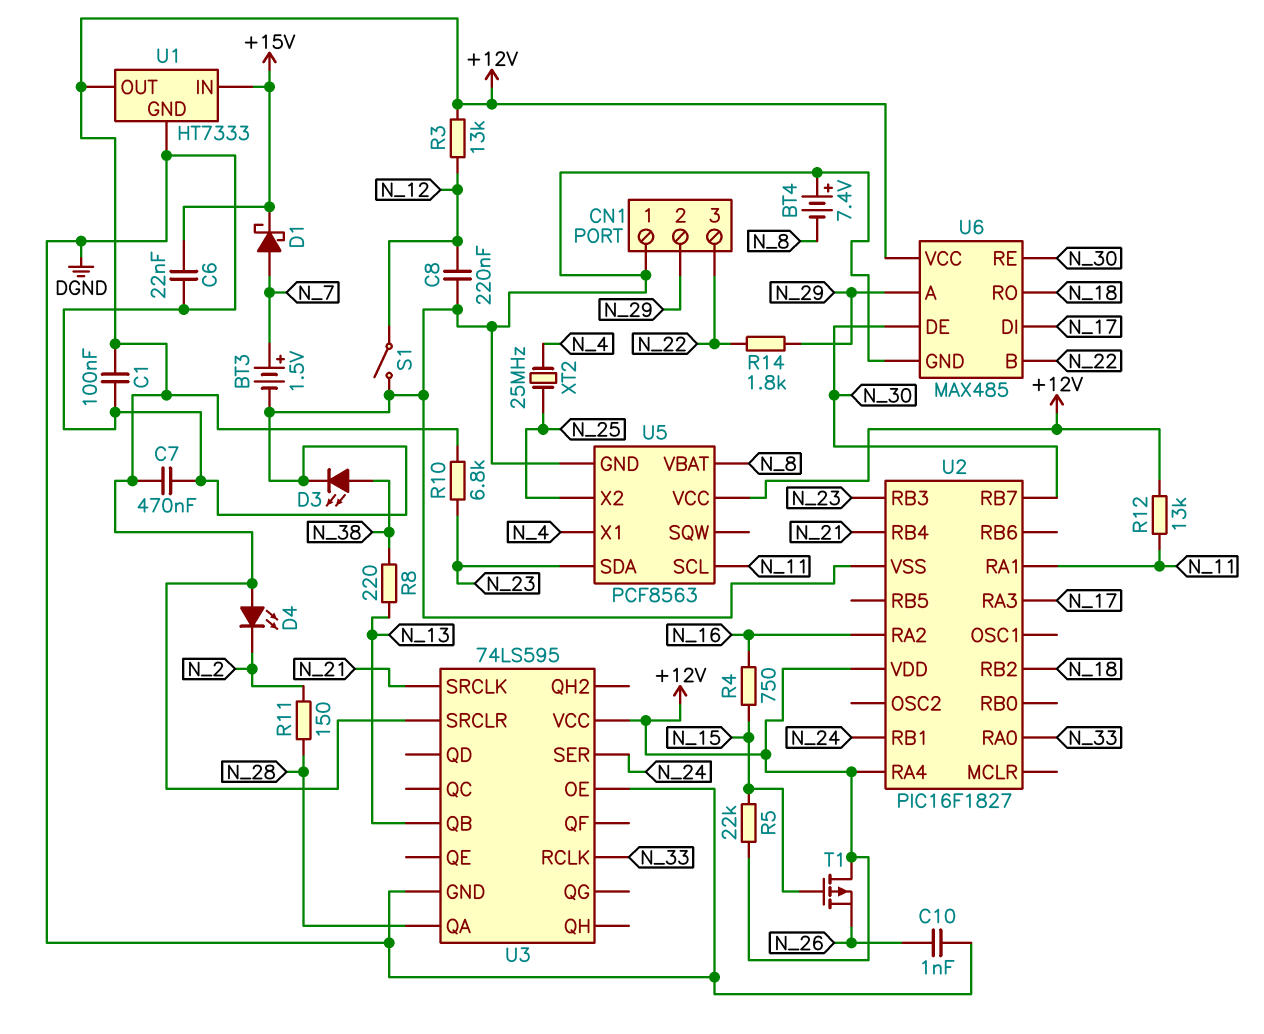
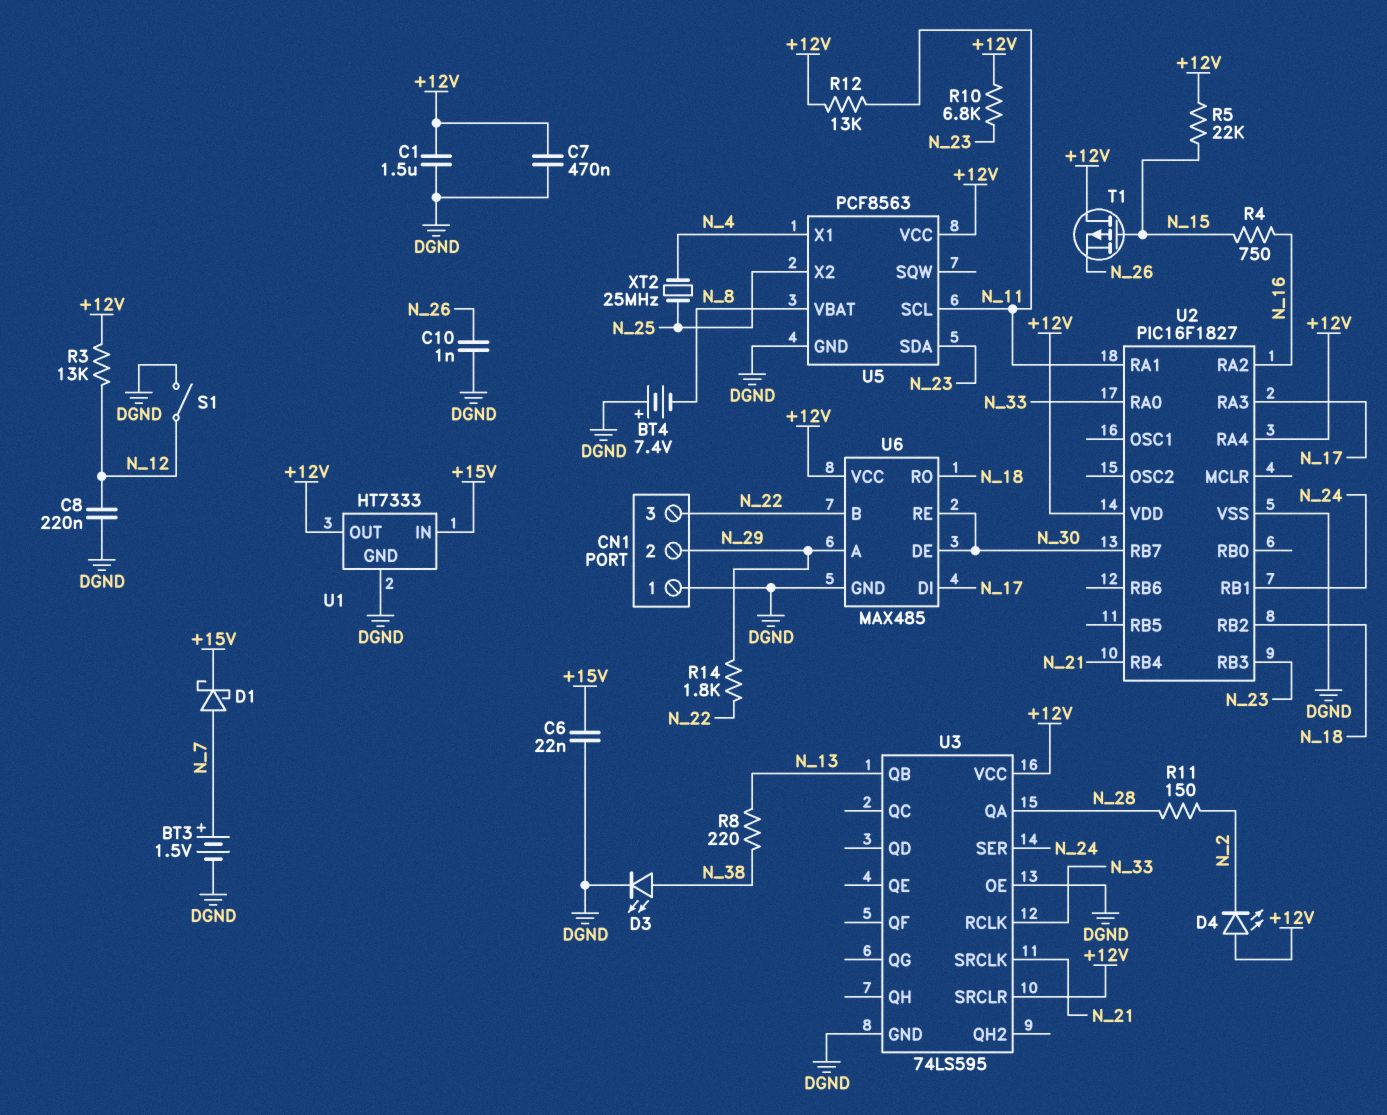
C1: 100nF (+12V, DGND) -> 1.5uF (+12V, DGND)

